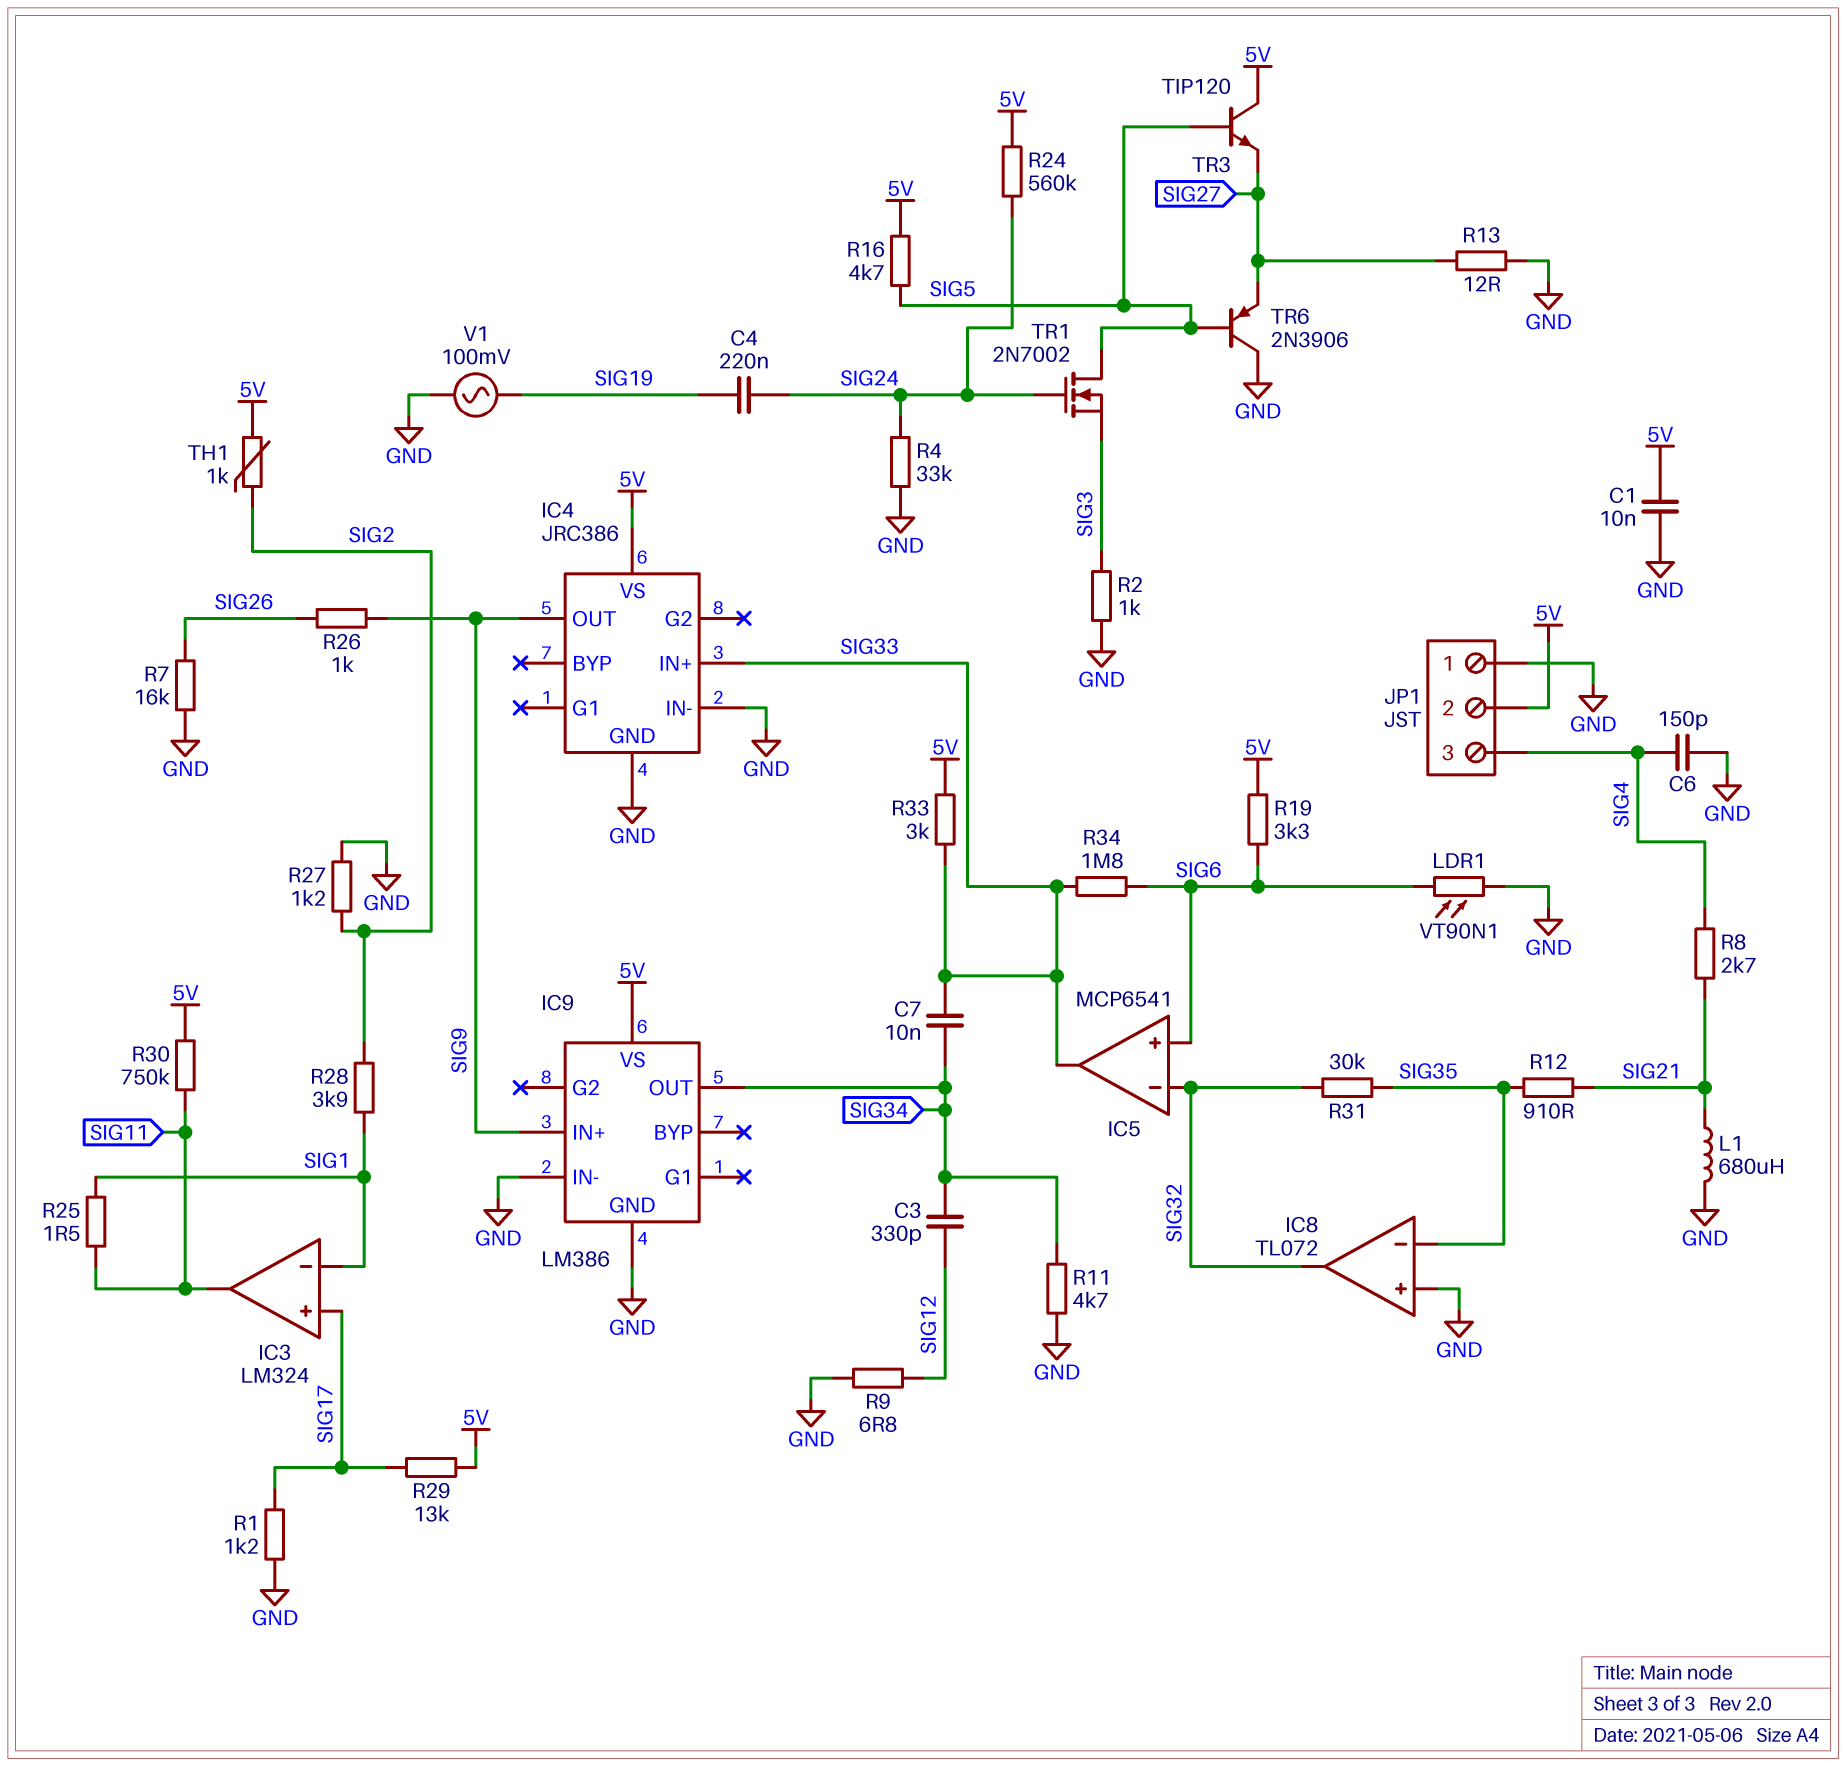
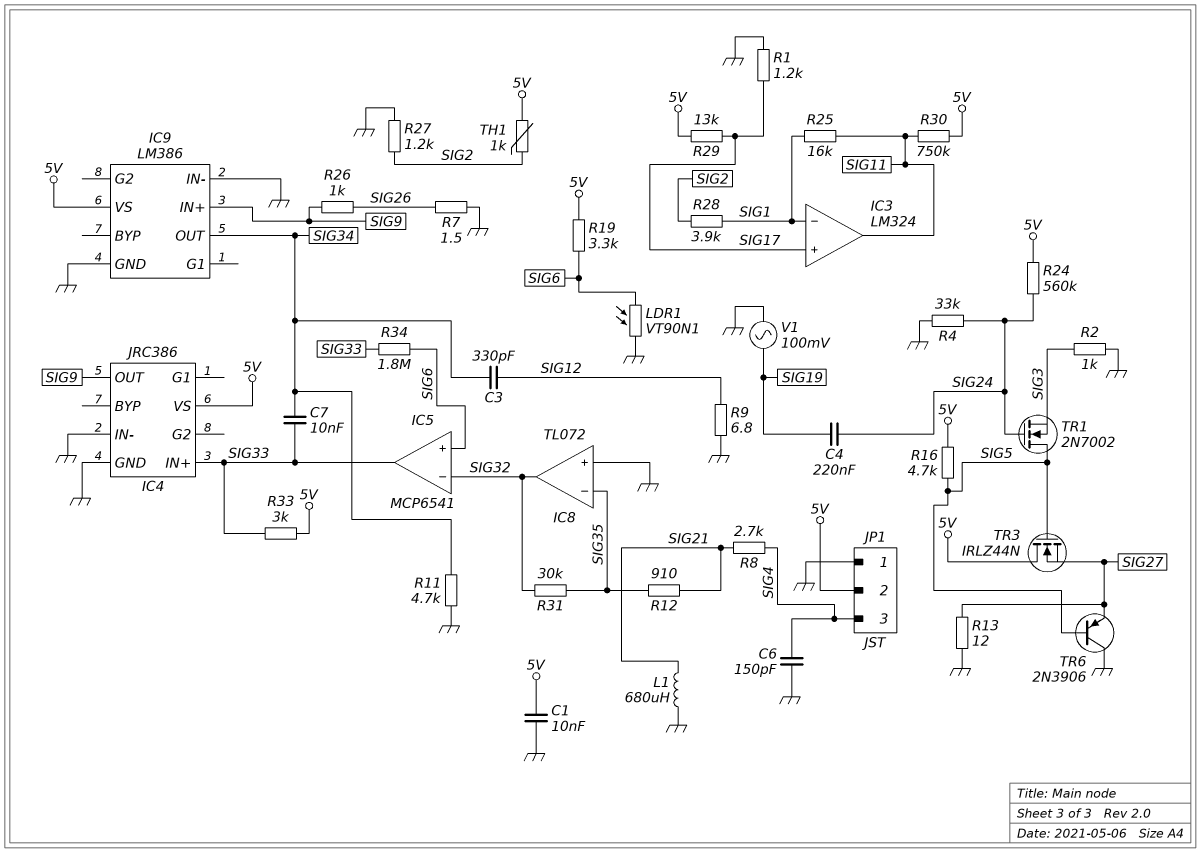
R7: 16k (GND, SIG26) -> 1.5 (GND, SIG26)
R25: 1.5 (SIG1, SIG11) -> 16k (SIG1, SIG11)
TR3: NPN TIP120 (B SIG5, C 5V, E SIG27) -> NMOS IRLZ44N (G SIG5, D 5V, S SIG27)

